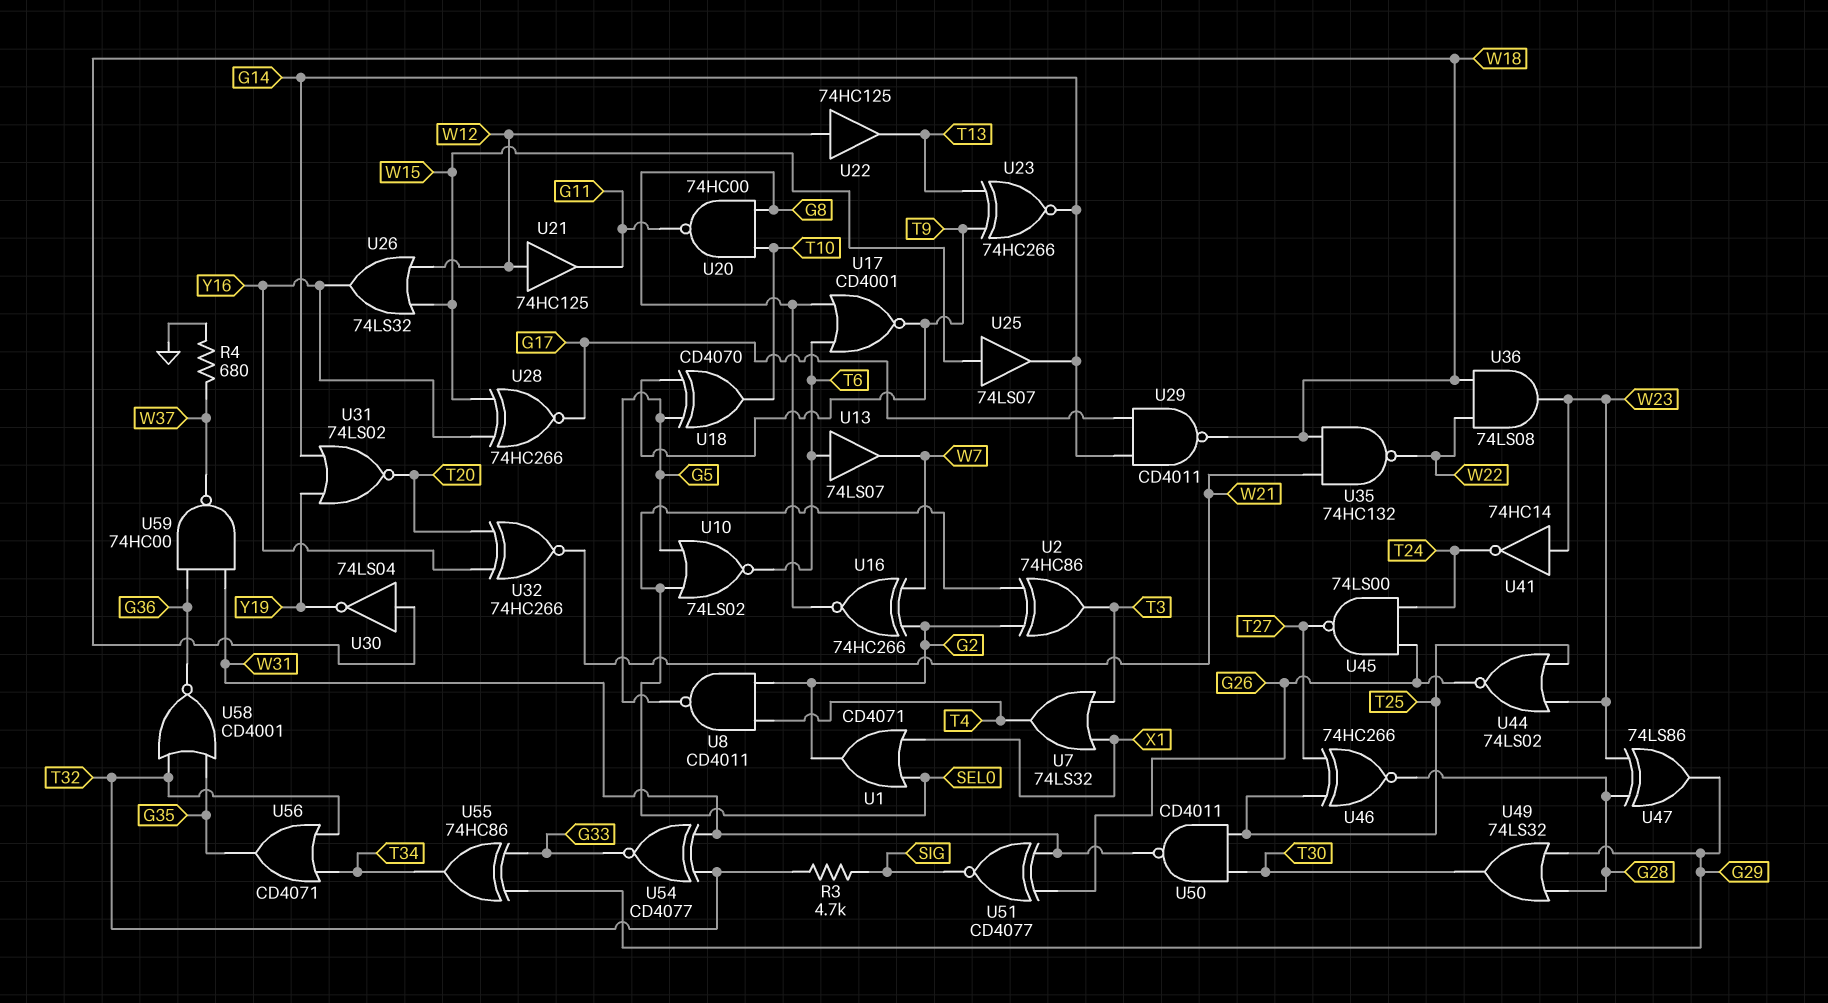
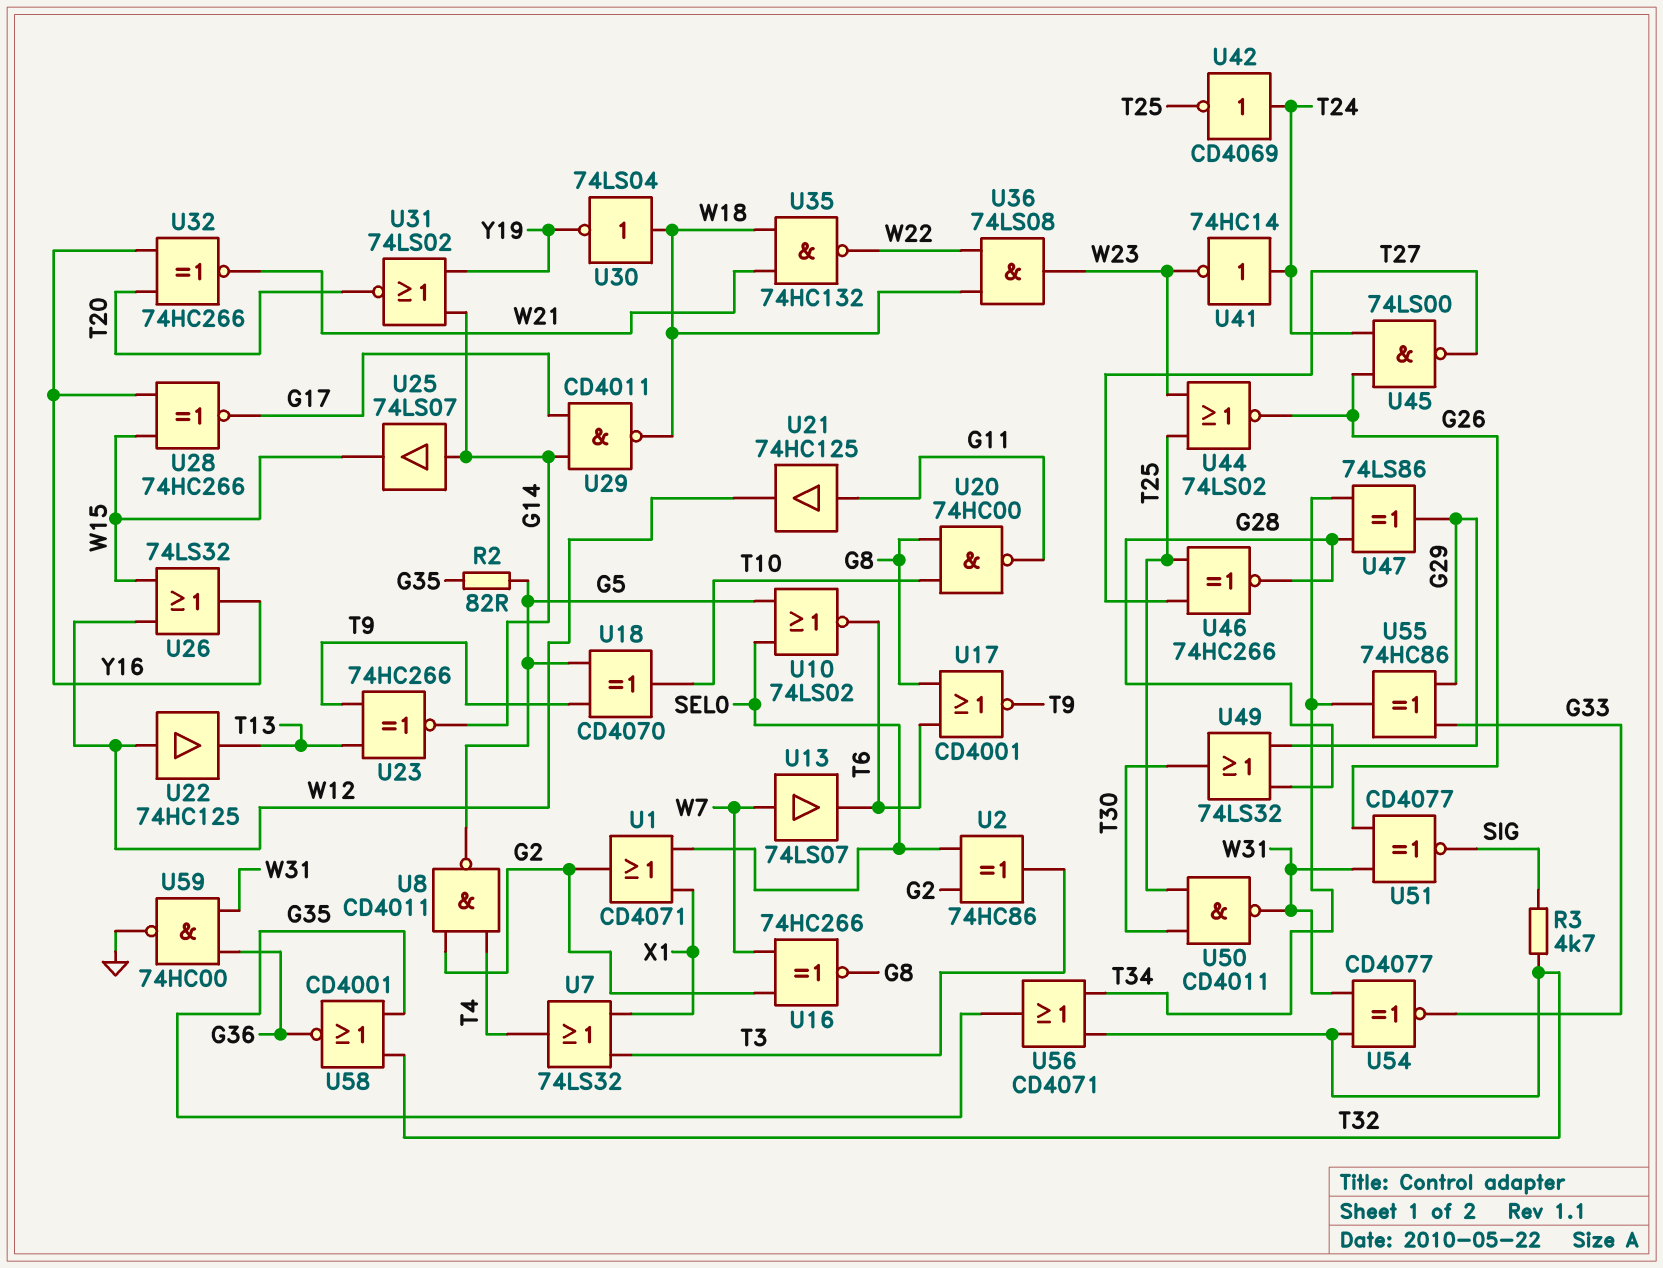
R2: none -> 82 (G5, G35)
R4: 680 (GND, W37) -> none
U13: buffer 74LS07 (in T6, out W7) -> buffer 74LS07 (in W7, out T6)
U21: buffer 74HC125 (in W12, out G11) -> buffer 74HC125 (in G11, out W12)
U25: buffer 74LS07 (in W15, out G14) -> buffer 74LS07 (in G14, out W15)
U41: NOT 74HC14 (in W23, out T24) -> NOT 74HC14 (in T24, out W23)
U42: none -> NOT CD4069 (in T24, out T25)
U47: XOR 74LS86 (in G28, in W23, out G29) -> XOR 74LS86 (in G28, in T34, out G29)
U59: NAND 74HC00 (in G36, in W31, out W37) -> NAND 74HC00 (in G36, in W31, out GND)

